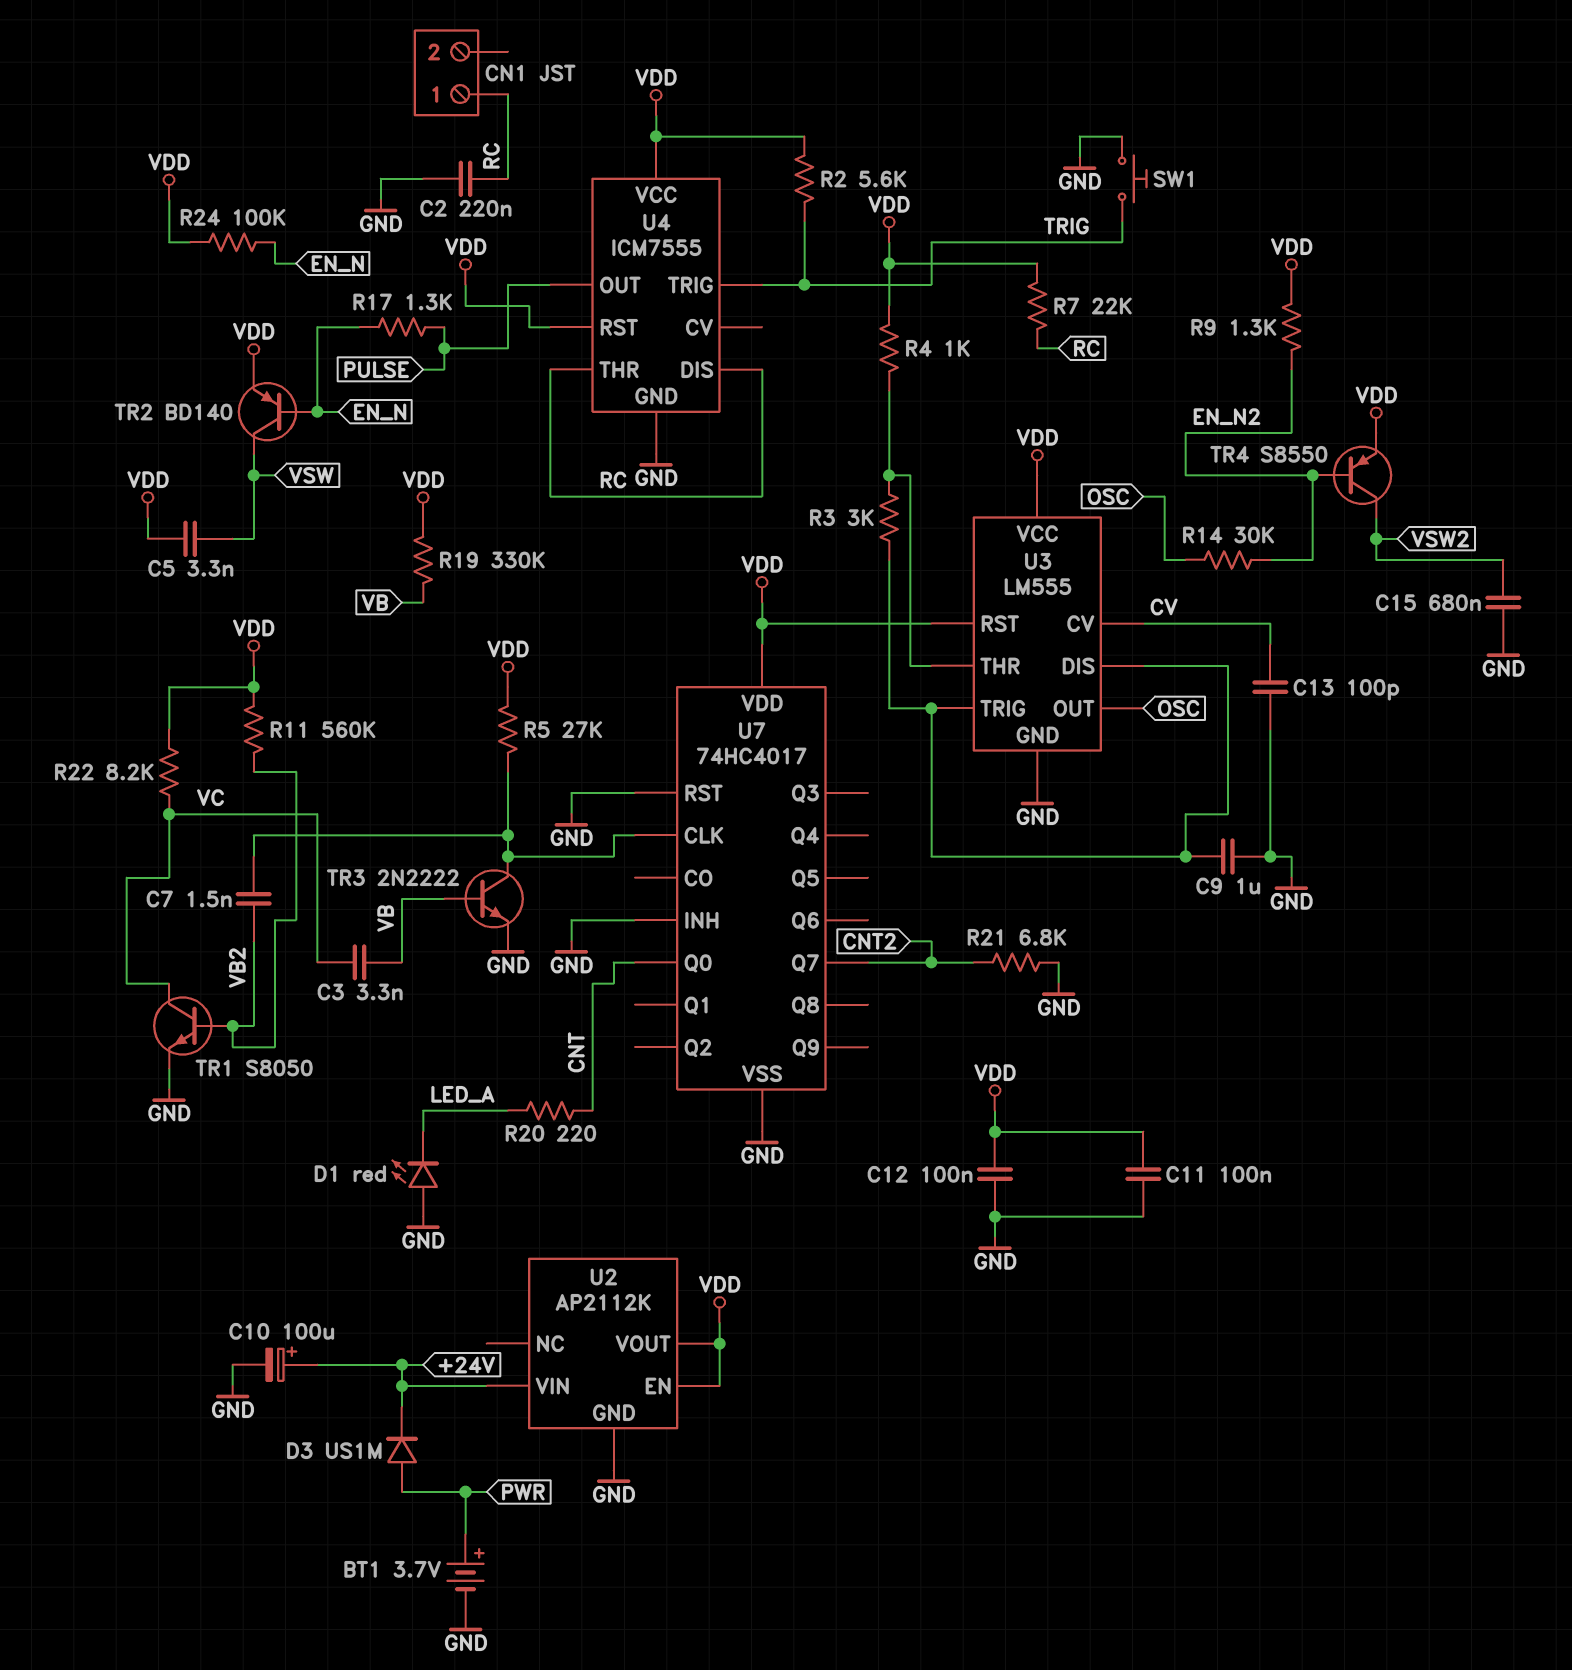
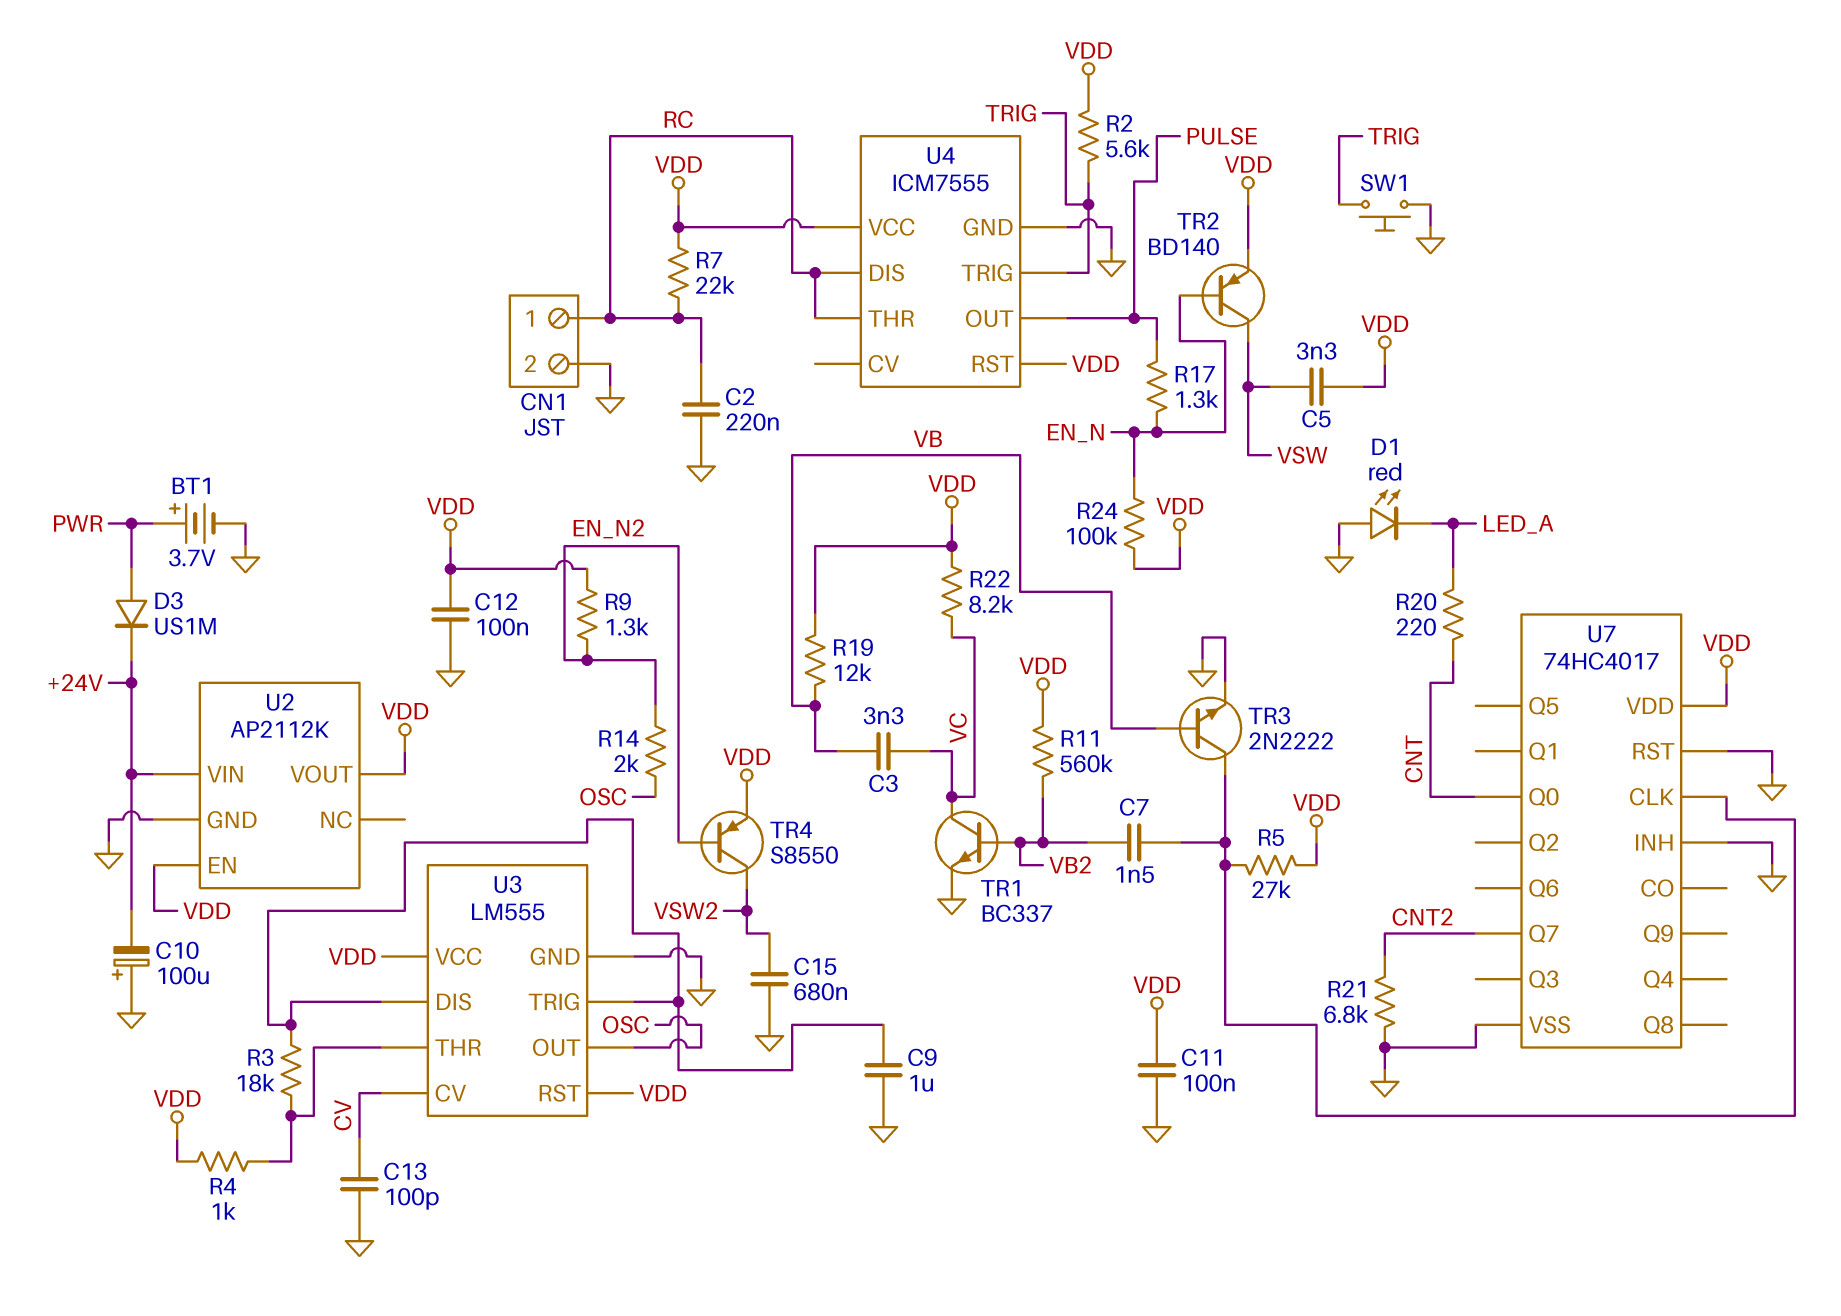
C10: 100uF (plus +24V, minus GND) -> 100uF (plus GND, minus +24V)
CN1 pin 2: none -> GND
R3: 3k (U3/DIS, U3/THR) -> 18k (U3/DIS, U3/THR)
R14: 30k (EN_N2, OSC) -> 2k (EN_N2, OSC)
R19: 330k (VB, VDD) -> 12k (VB, VDD)
TR1: NPN S8050 (B VB2, C VC, E GND) -> NPN BC337 (B VB2, C VC, E GND)

